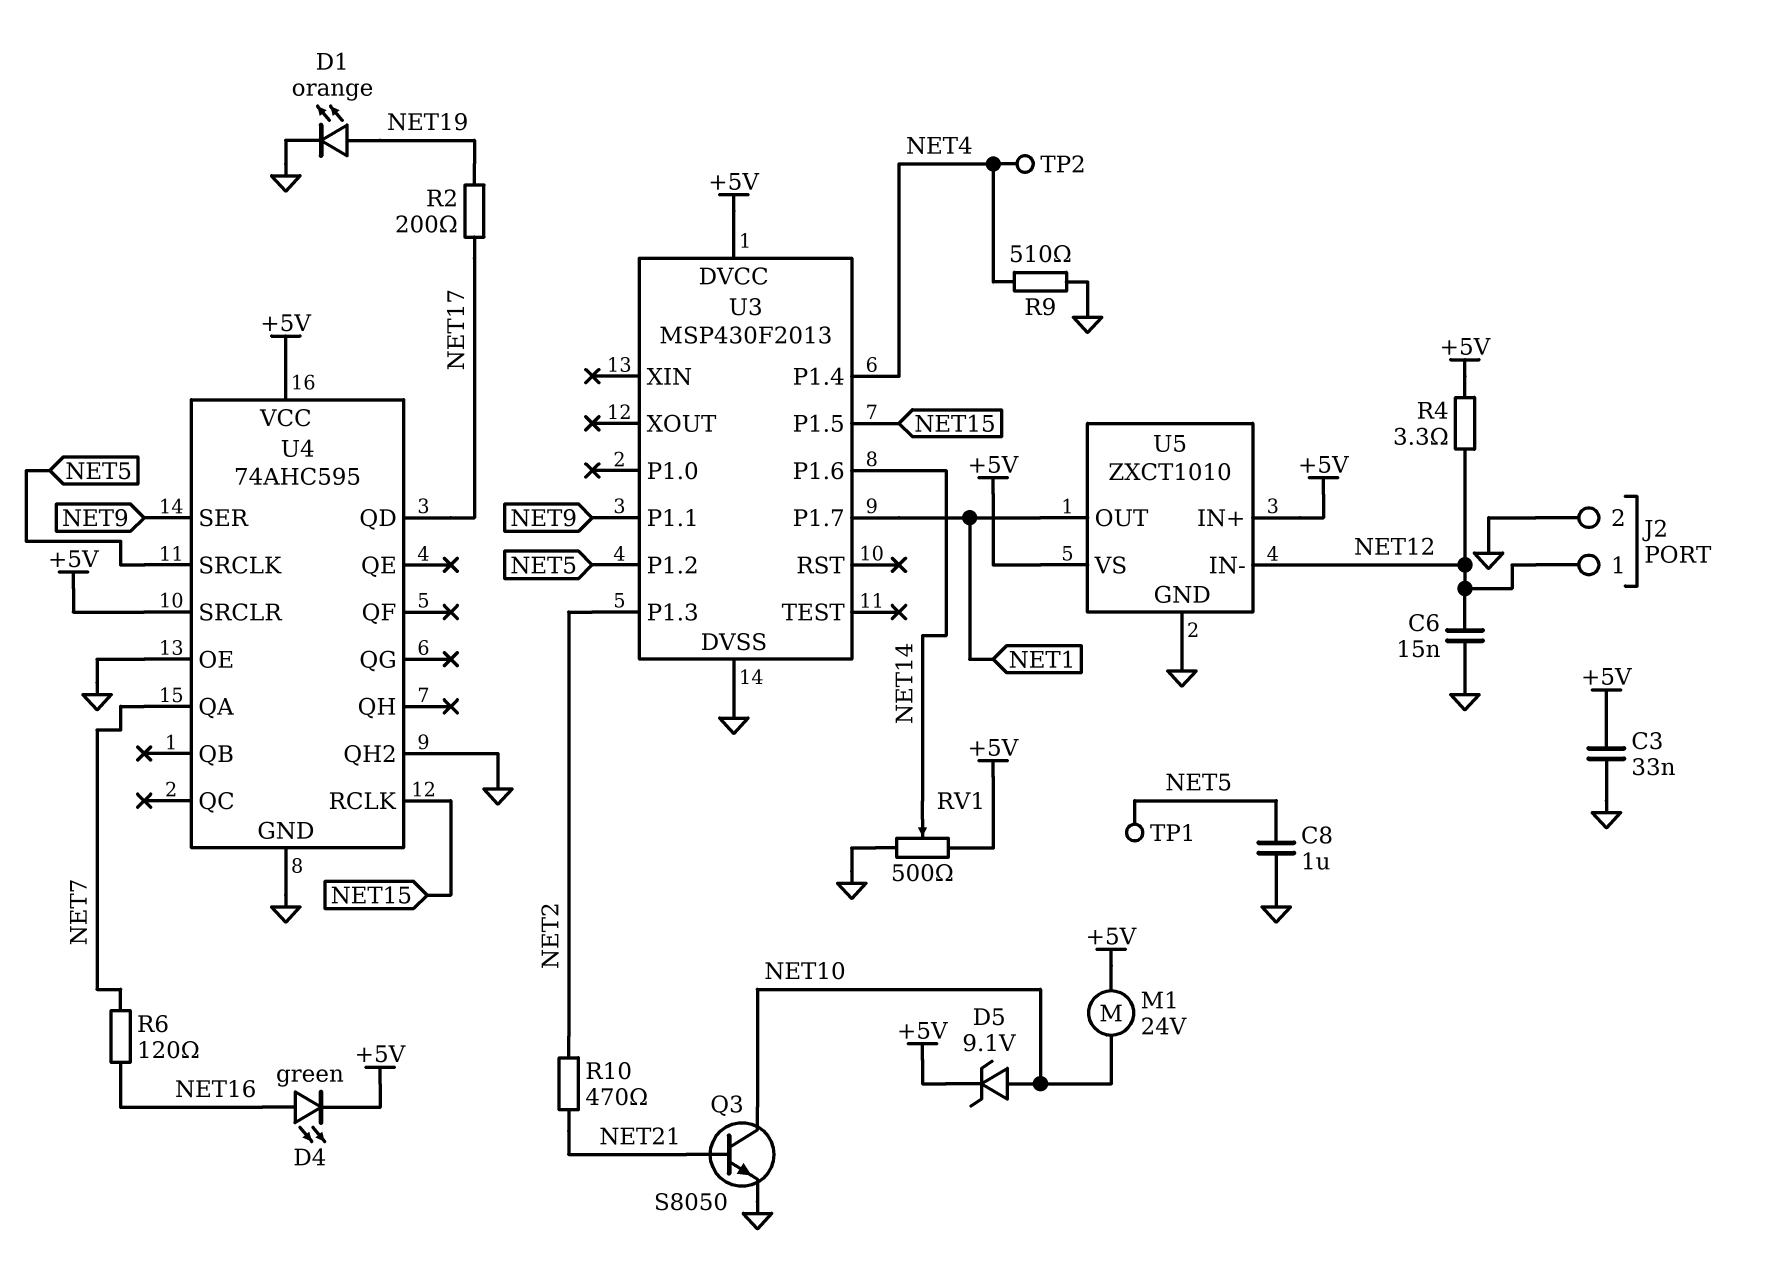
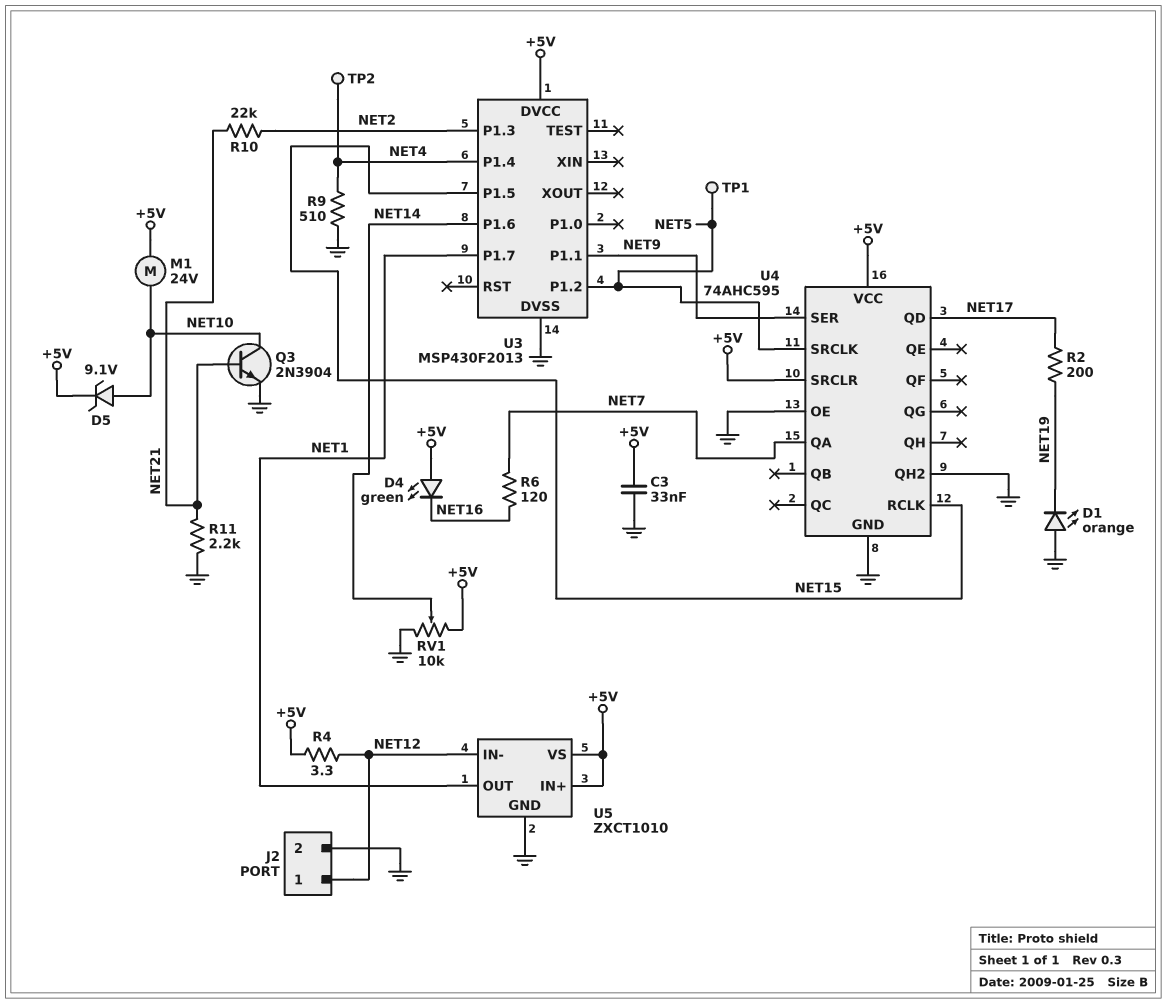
C6: 15nF (GND, NET12) -> none
C8: 1uF (GND, NET5) -> none
D1: LED orange (A NET19, K GND) -> LED orange (A GND, K NET19)
D4: LED green (A NET16, K +5V) -> LED green (A +5V, K NET16)
Q3: NPN S8050 (B NET21, C NET10, E GND) -> NPN 2N3904 (B NET21, C NET10, E GND)
R10: 470 (NET2, NET21) -> 22k (NET2, NET21)
R11: none -> 2.2k (GND, NET21)
RV1: 500 (+5V, GND, wiper NET14) -> 10k (+5V, GND, wiper NET14)

